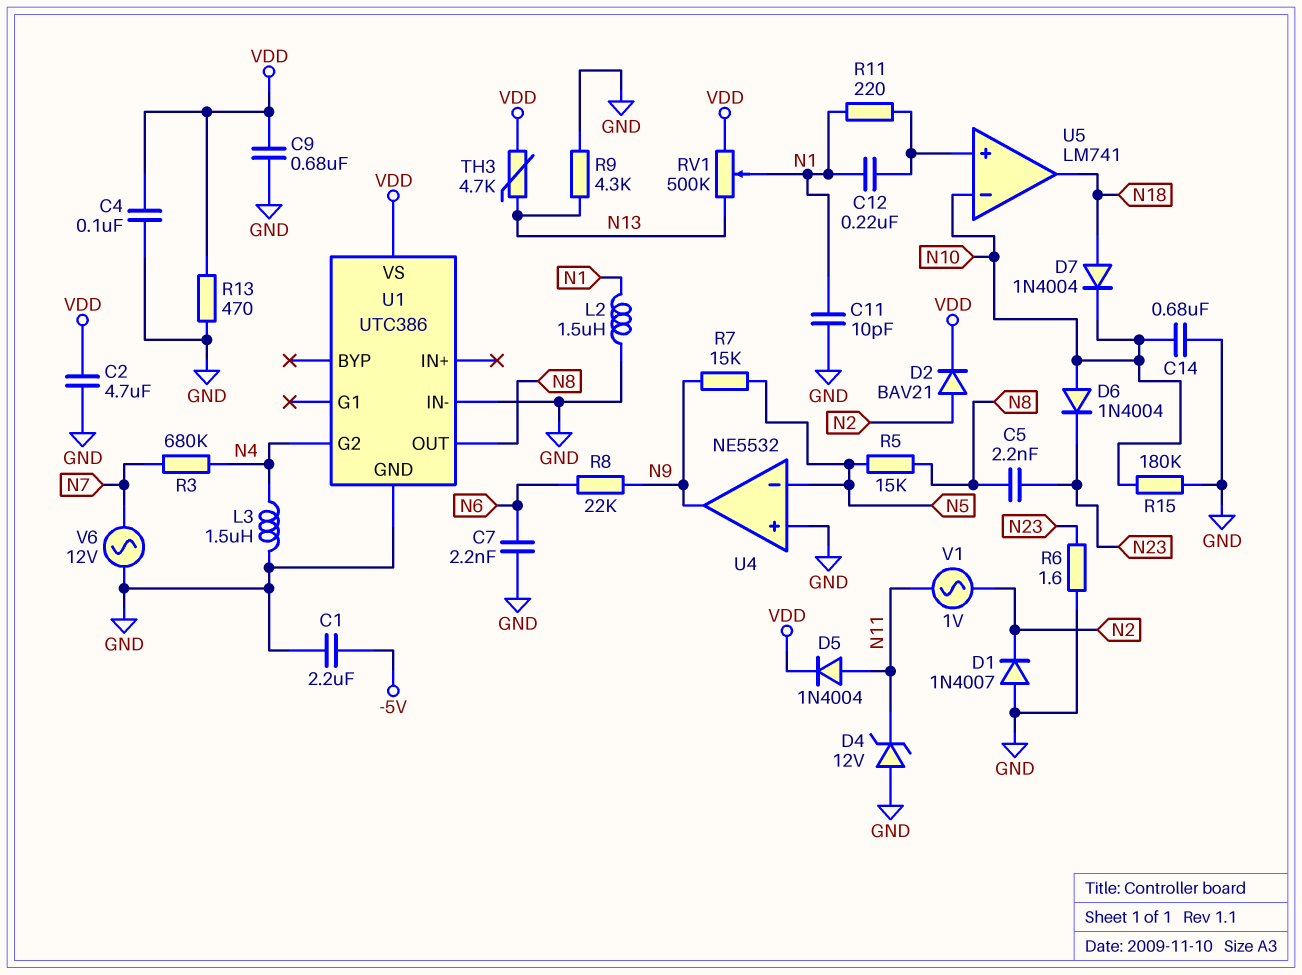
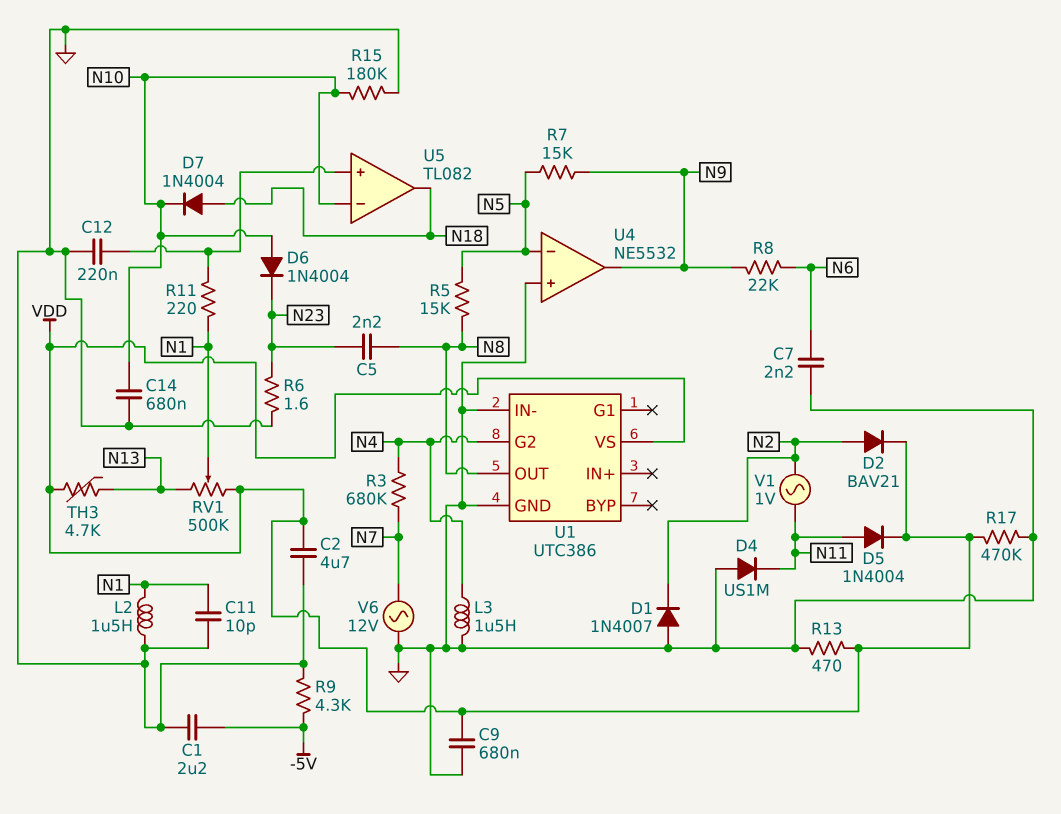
C4: 100nF (GND, VDD) -> none
C12: 220nF (N1, U5/in+) -> 220nF (GND, U5/in+)
D4: zener 12V (A GND, K N11) -> diode US1M (A GND, K N11)
R9: 4.3k (GND, N13) -> 4.3k (-5V, GND)
R17: none -> 470k (GND, VDD)
U5: LM741 -> TL082

